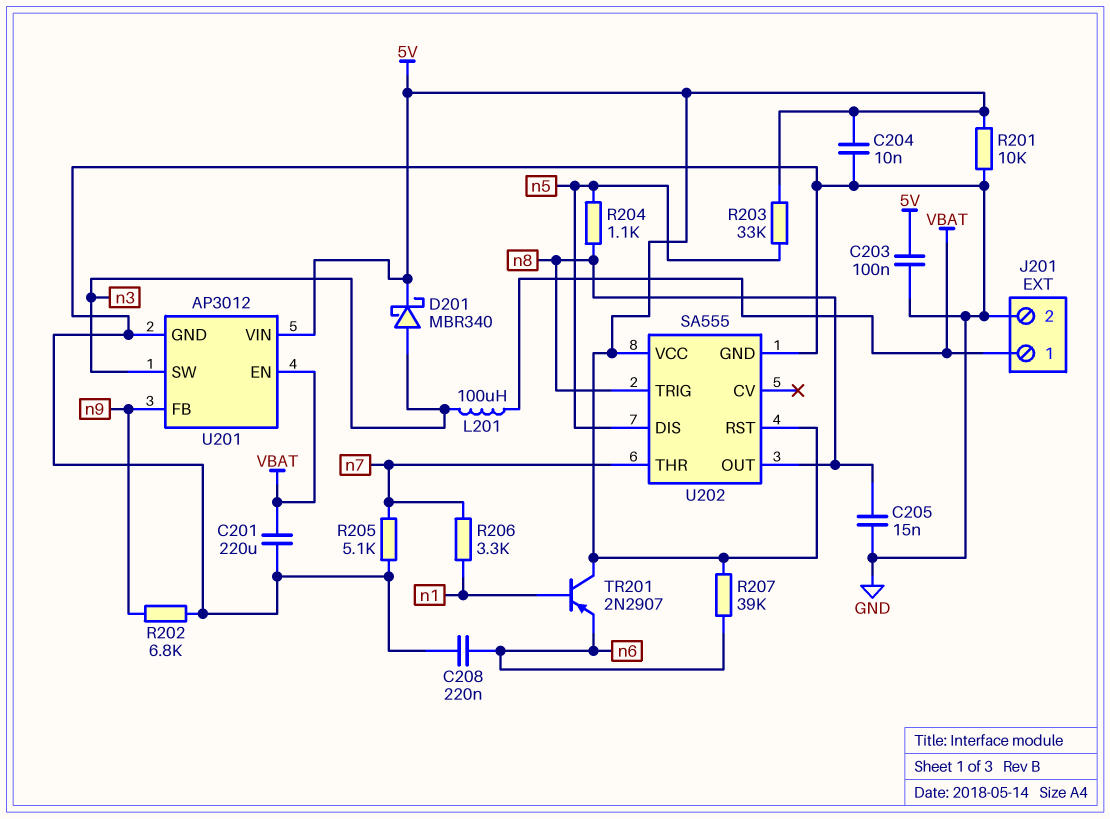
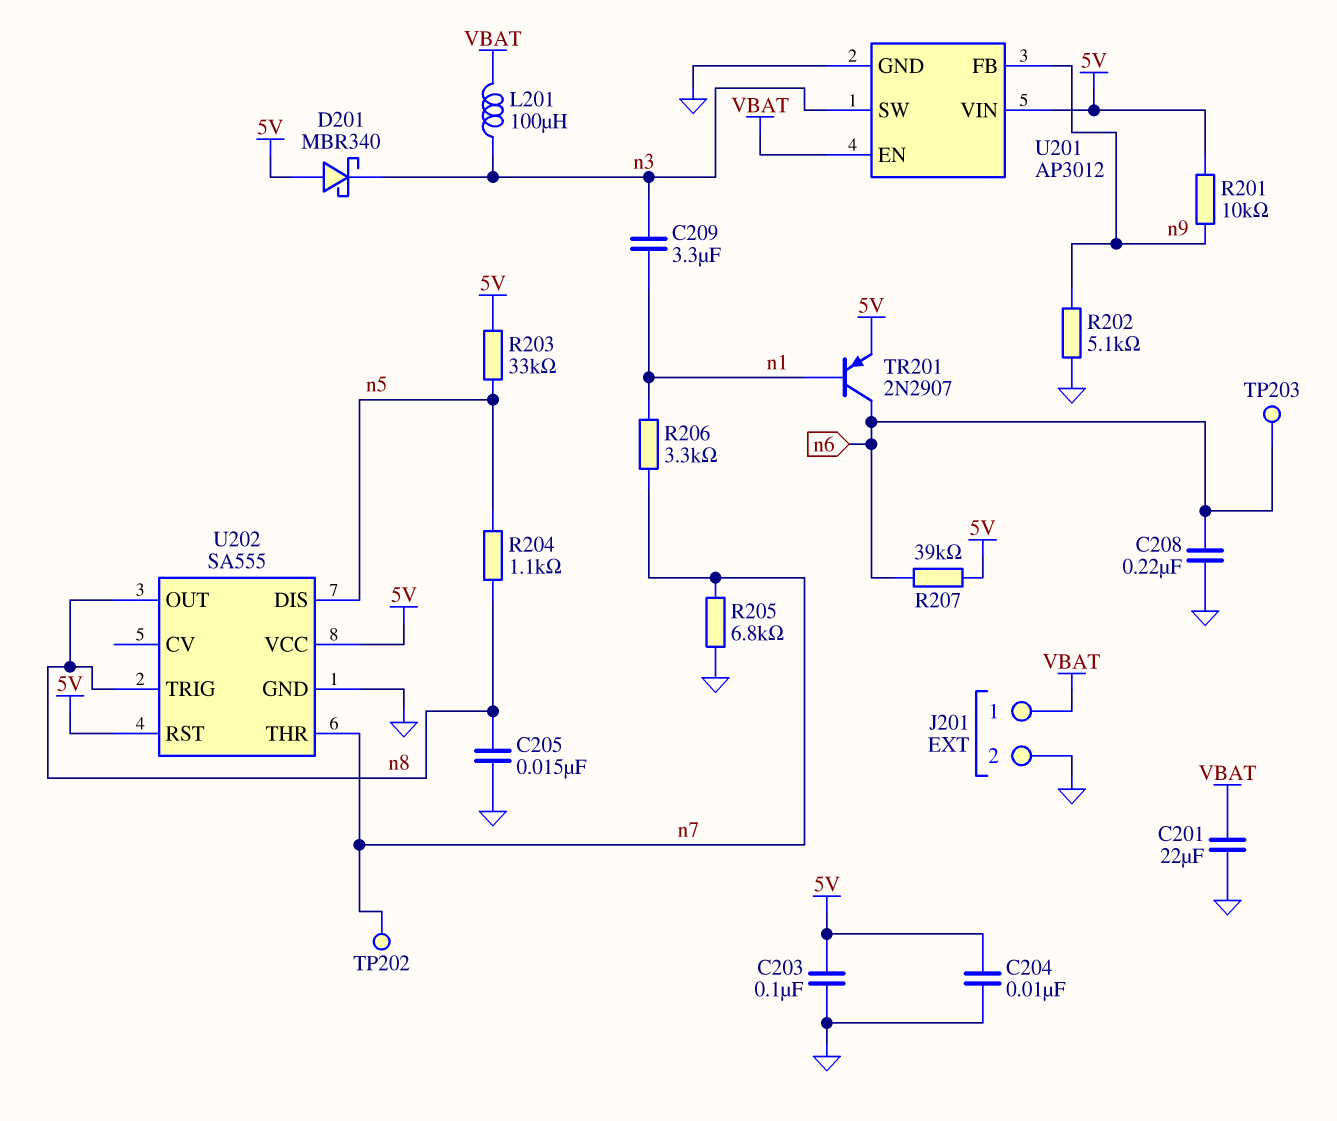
C201: 220uF (GND, VBAT) -> 22uF (GND, VBAT)
C209: none -> 3.3uF (n1, n3)
D201: schottky MBR340 (A n3, K 5V) -> schottky MBR340 (A 5V, K n3)
R201: 10k (5V, GND) -> 10k (5V, n9)
R202: 6.8k (GND, n9) -> 5.1k (GND, n9)
R205: 5.1k (GND, n7) -> 6.8k (GND, n7)
TP202: none -> test point (n7)
TP203: none -> test point (n6)
TR201: PNP 2N2907 (B n1, C 5V, E n6) -> PNP 2N2907 (B n1, C n6, E 5V)

